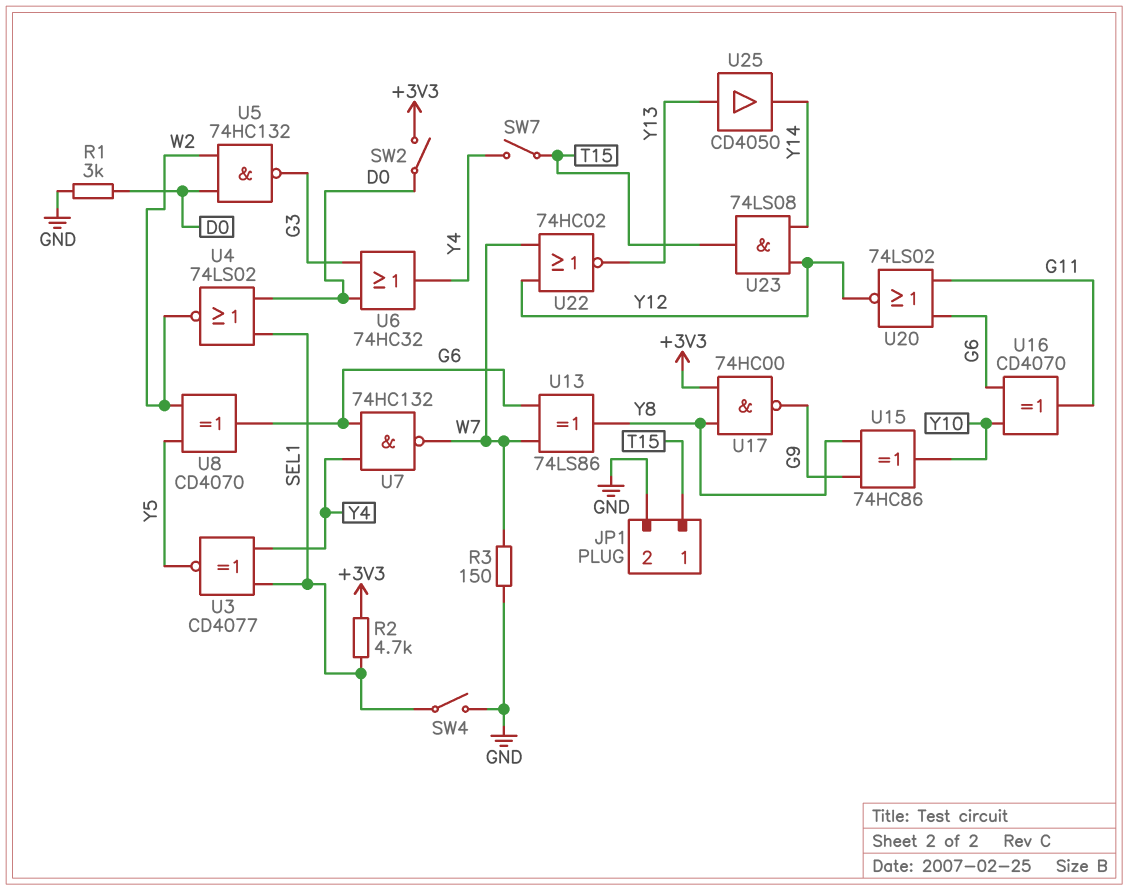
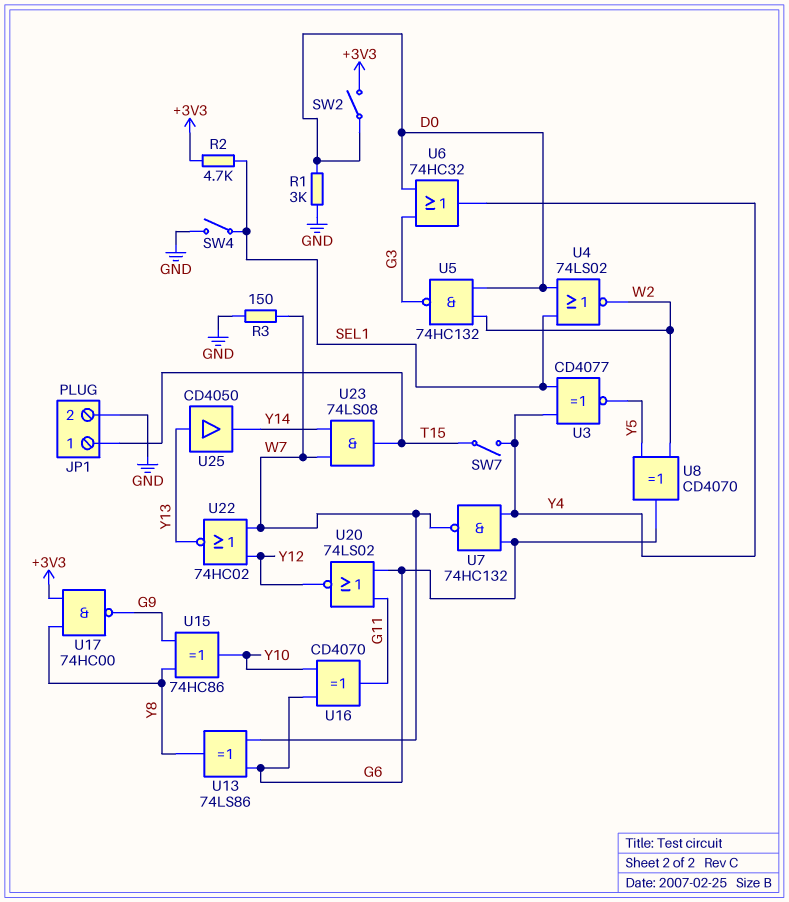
U23: AND 74LS08 (in Y12, in Y14, out T15) -> AND 74LS08 (in W7, in Y14, out T15)

